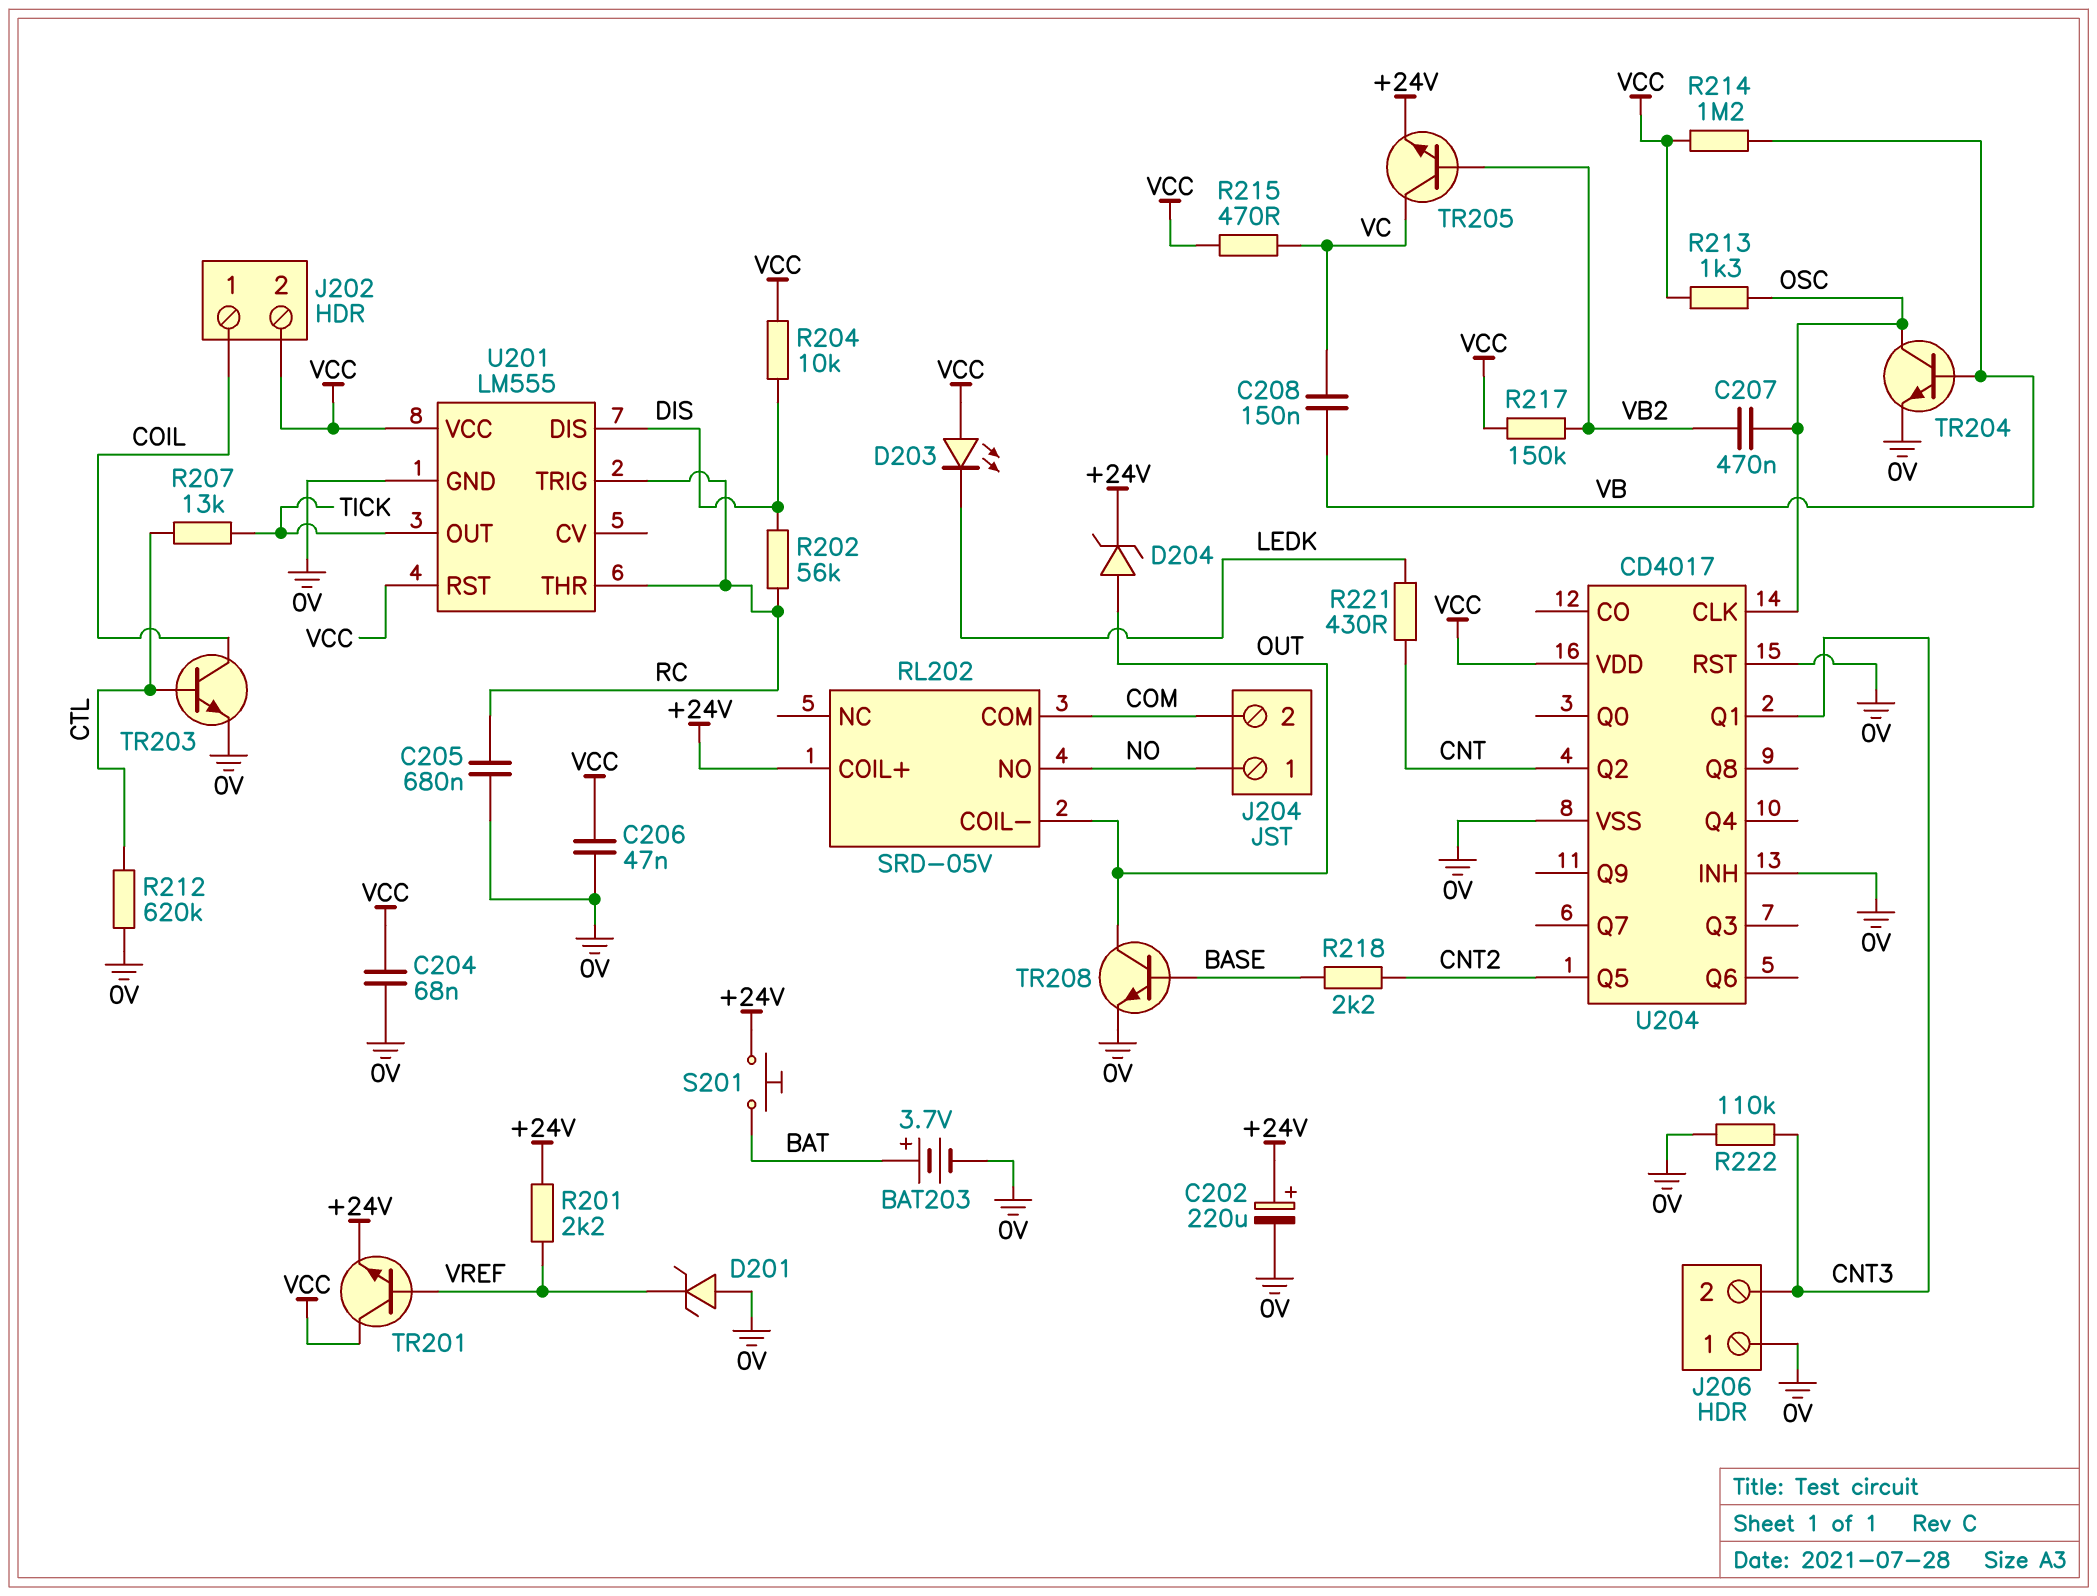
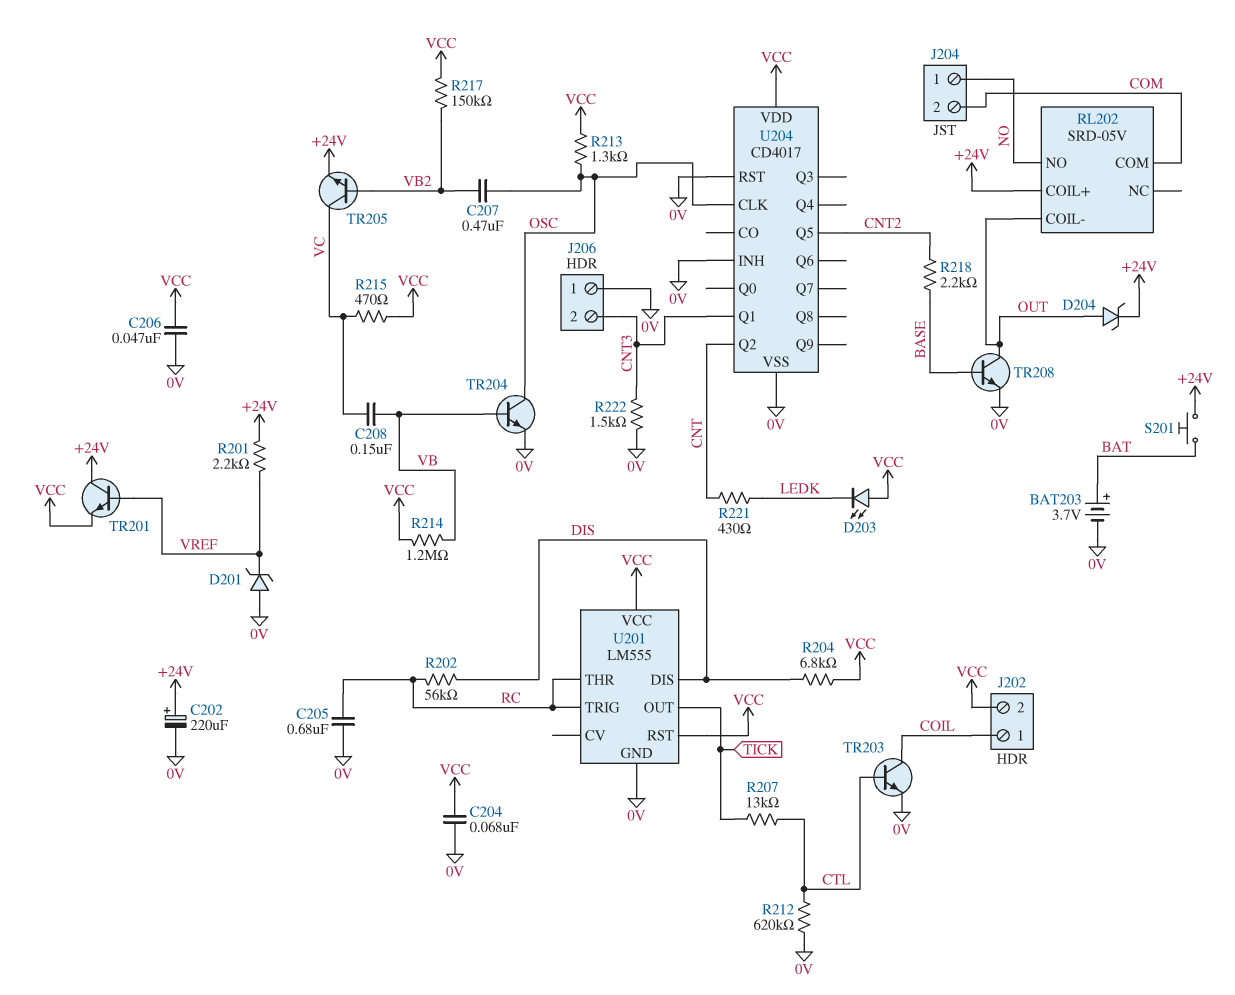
R204: 10k (DIS, VCC) -> 6.8k (DIS, VCC)
R222: 110k (0V, CNT3) -> 1.5k (0V, CNT3)
TR201: NPN (B VREF, C VCC, E +24V) -> NPN (B VREF, C +24V, E VCC)

